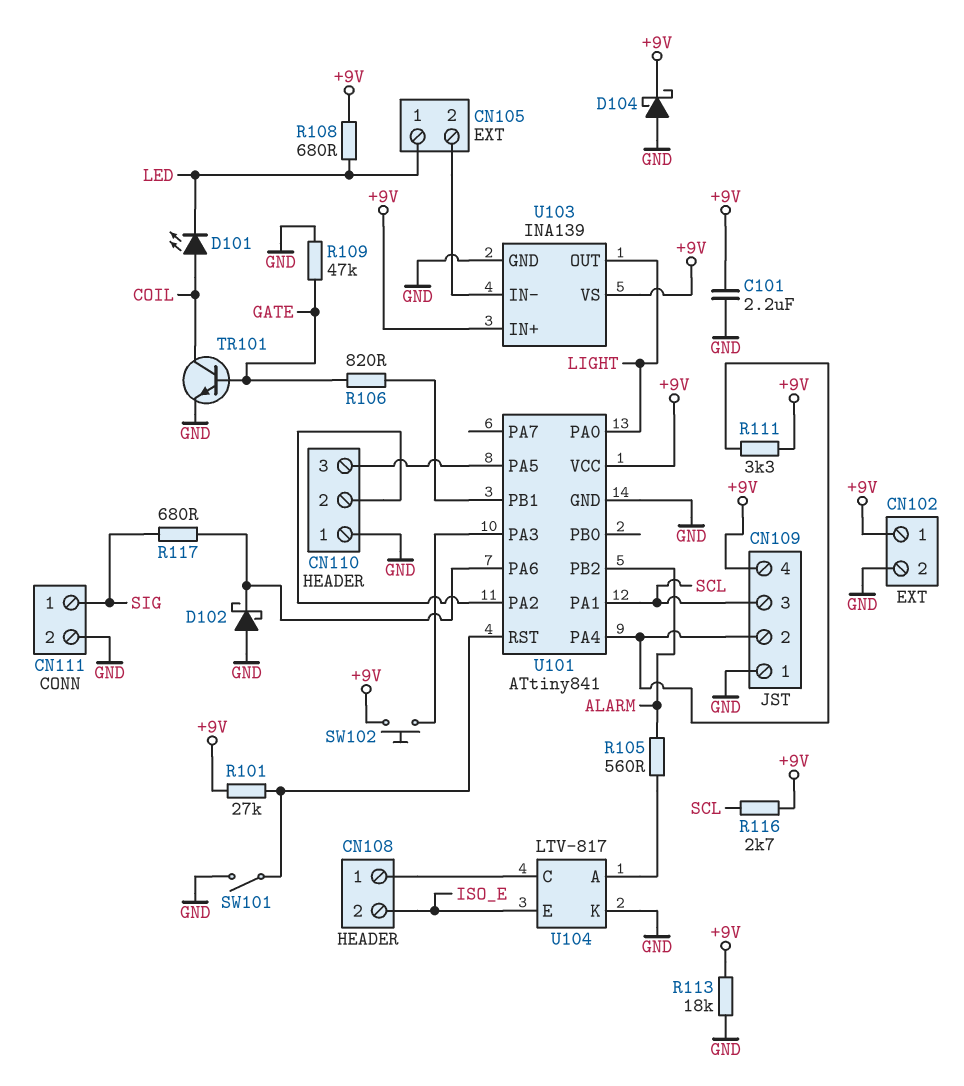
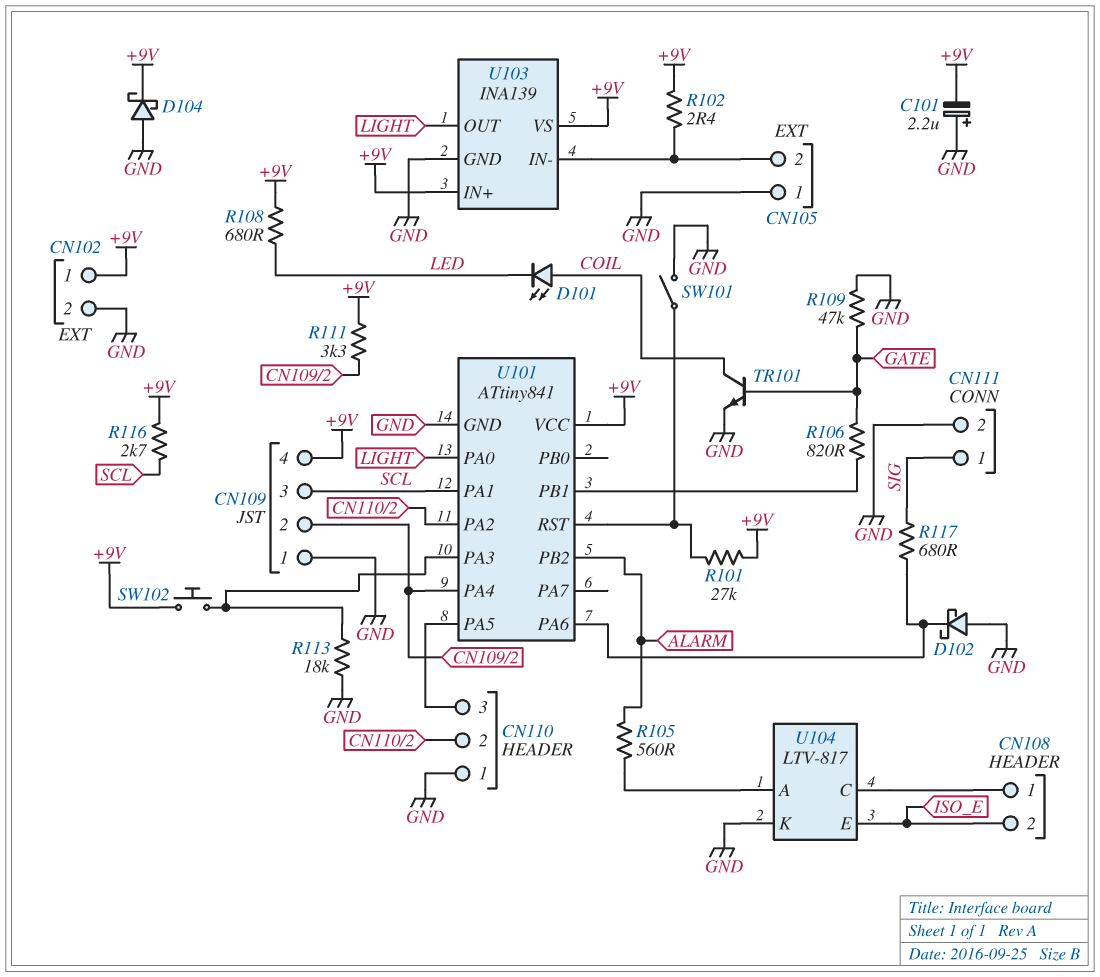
C101: 2.2uF (+9V, GND) -> 2.2uF (plus GND, minus +9V)
CN105 pin 1: LED -> GND
R102: none -> 2.4 (+9V, CN105/2)
R113: 18k (+9V, GND) -> 18k (GND, U101/PA3)

